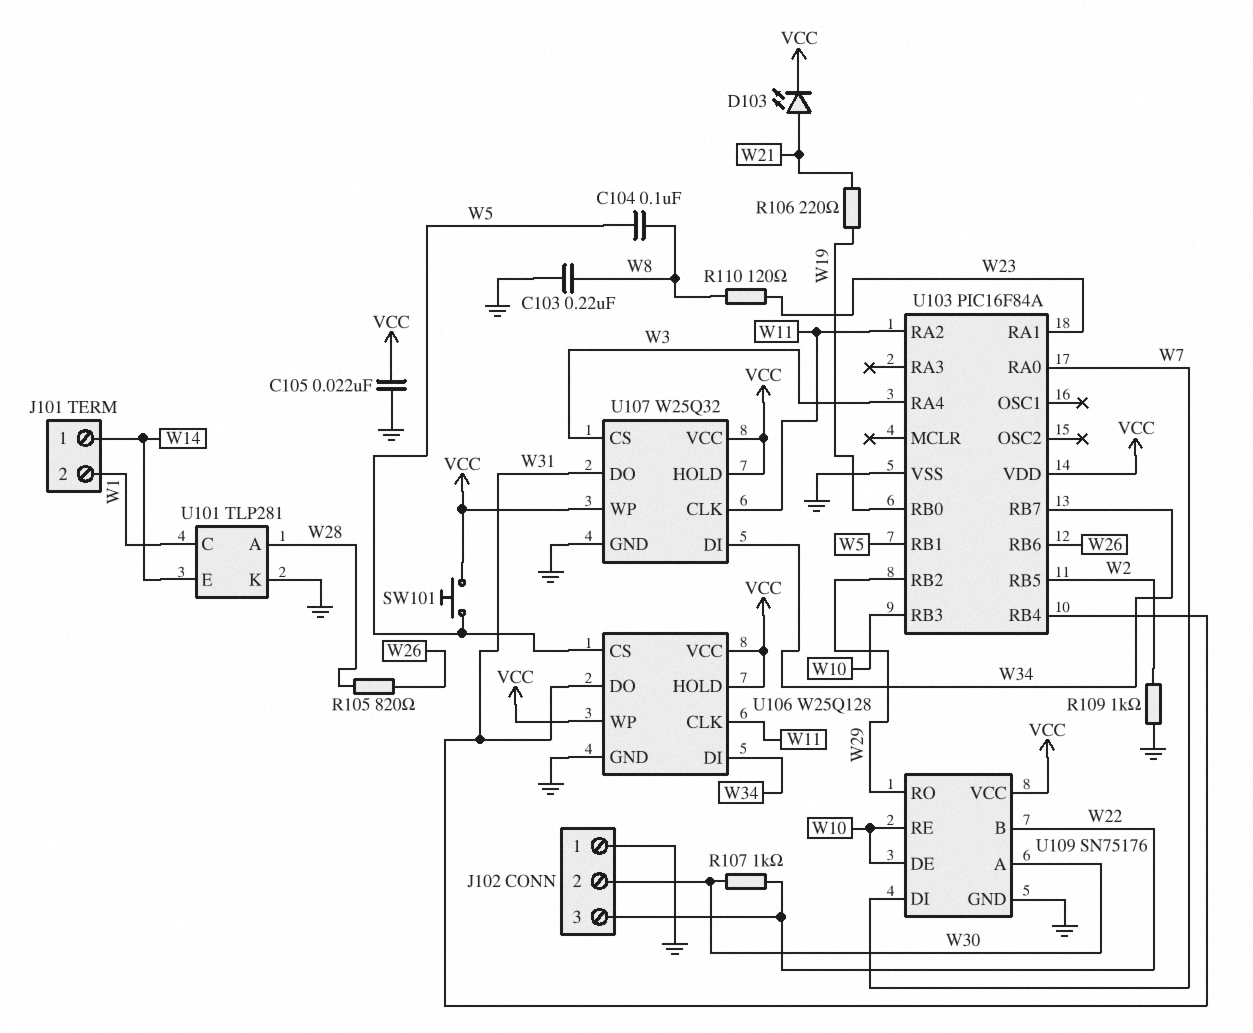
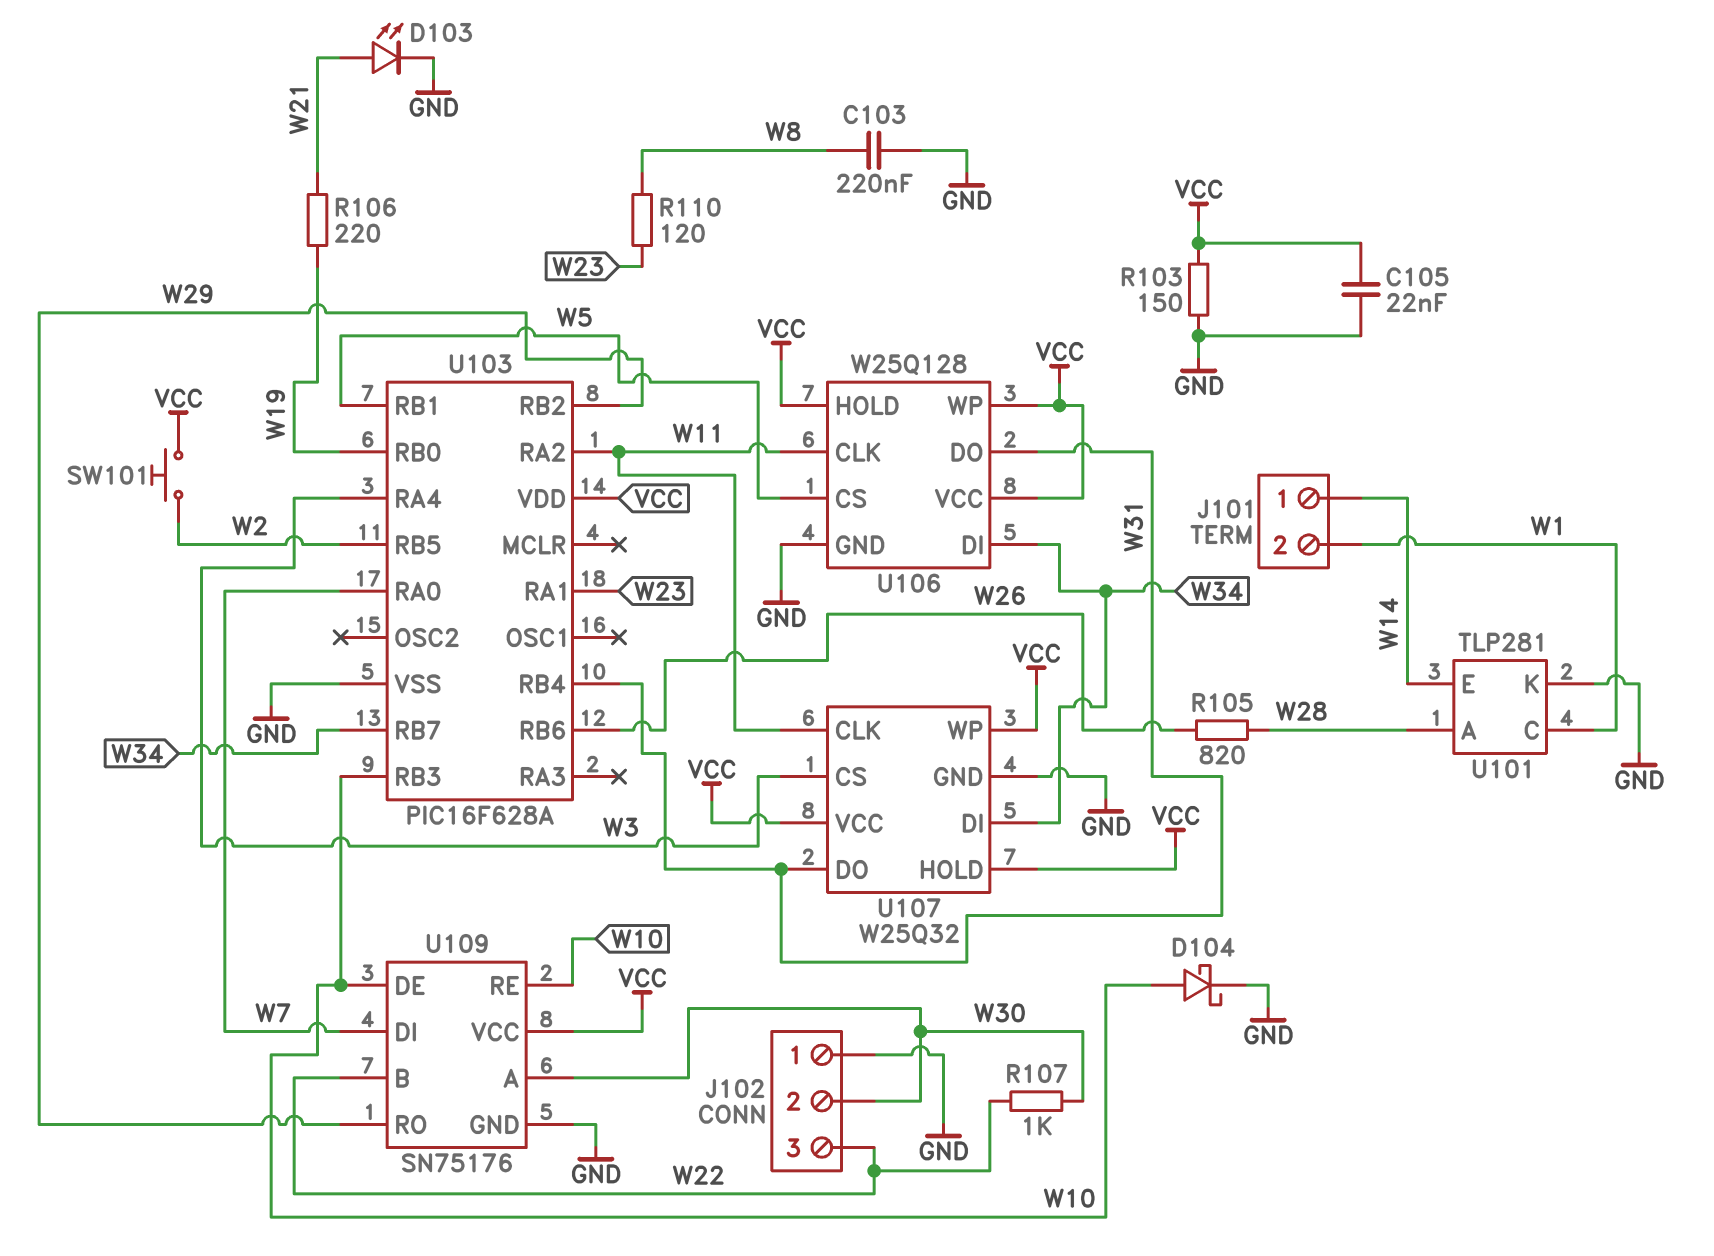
C104: 100nF (W5, W8) -> none
D103: LED (A W21, K VCC) -> LED (A W21, K GND)
D104: none -> schottky (A W10, K GND)
R103: none -> 150 (GND, VCC)
R109: 1k (GND, W2) -> none
SW101: button (VCC, W5) -> button (VCC, W2)
U103: PIC16F84A -> PIC16F628A

